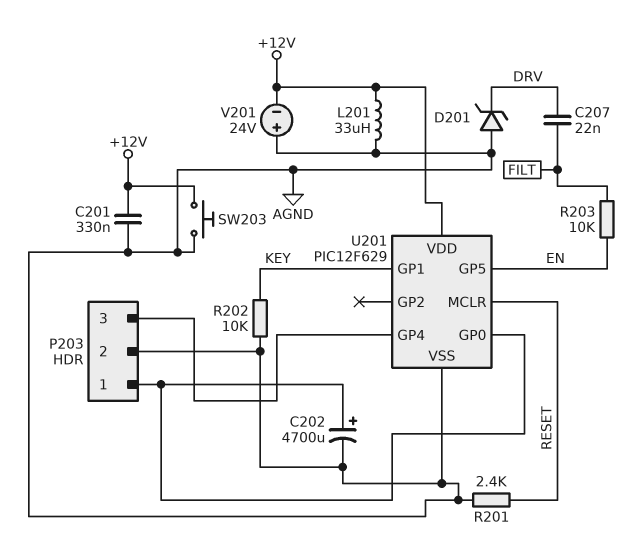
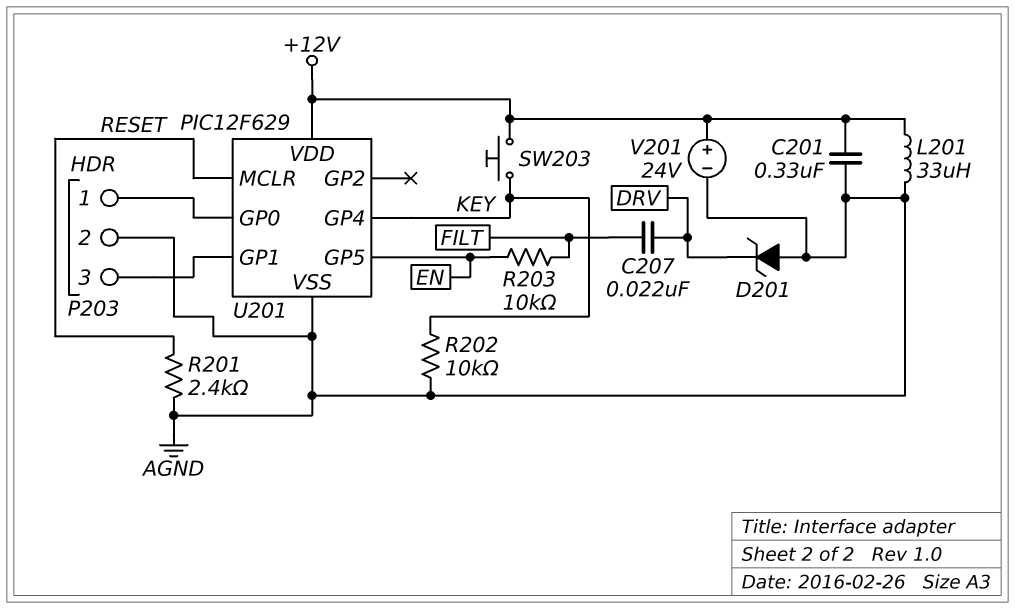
C202: 4700uF (plus P203/1, minus AGND) -> none
SW203: button (+12V, AGND) -> button (+12V, KEY)
U201 pin GP1: KEY -> P203/3
U201 pin GP4: P203/3 -> KEY
V201: 24V (plus AGND, minus +12V) -> 24V (plus +12V, minus AGND)

